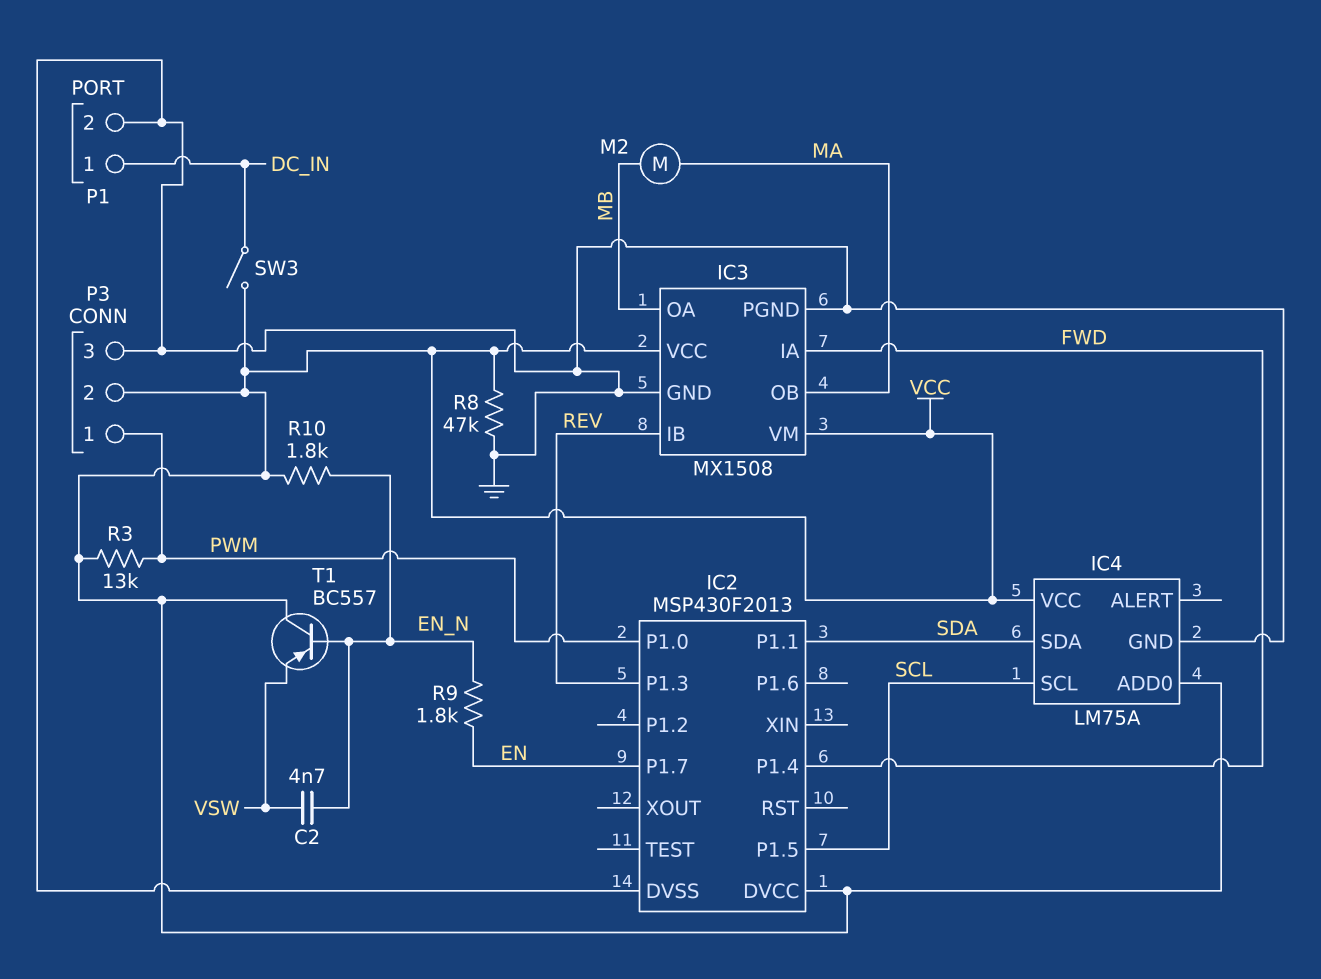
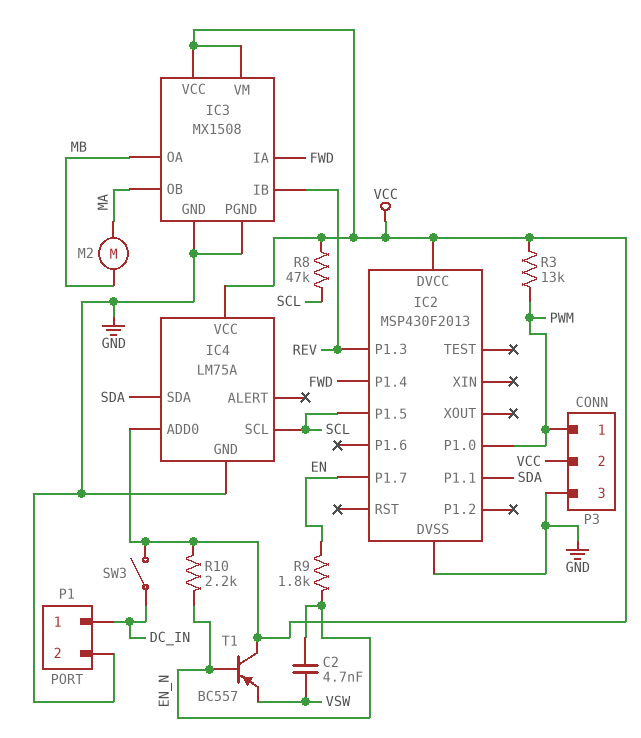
R8: 47k (GND, VCC) -> 47k (SCL, VCC)
R10: 1.8k (EN_N, VCC) -> 2.2k (EN_N, VCC)

